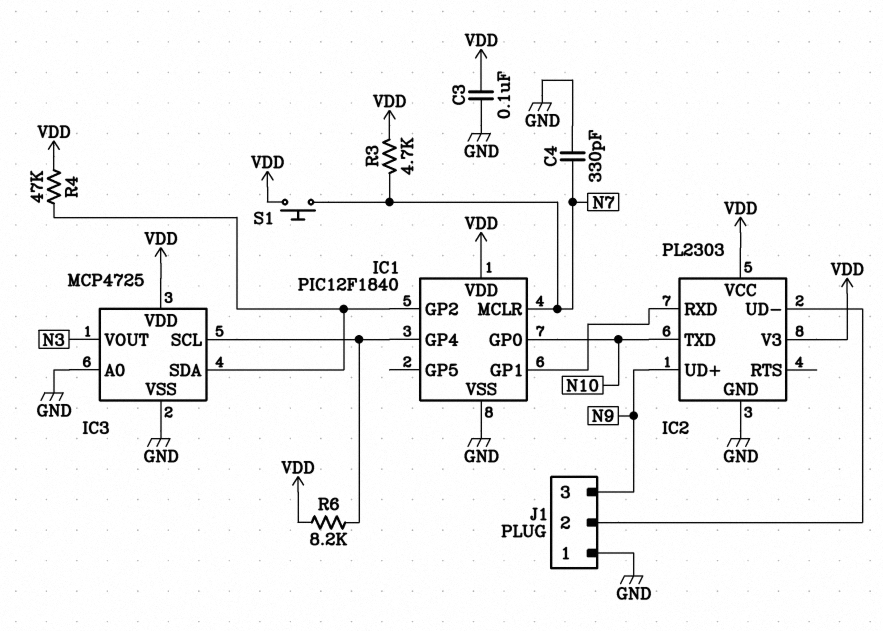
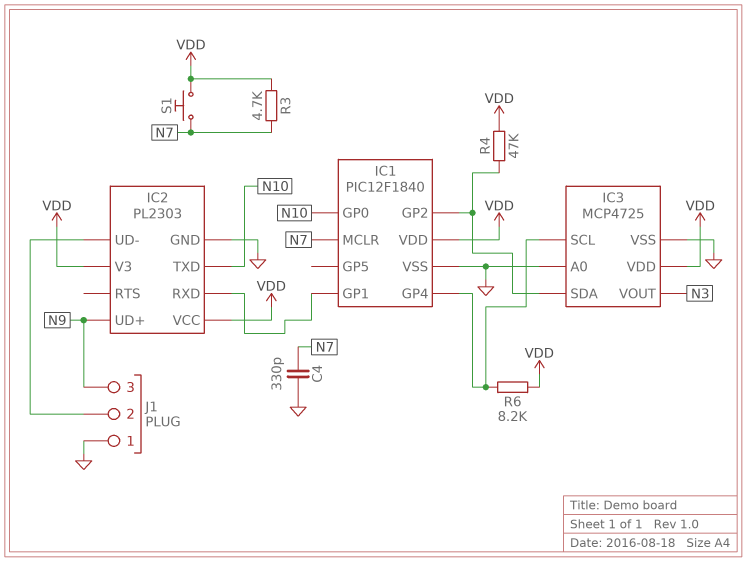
C3: 100nF (GND, VDD) -> none

